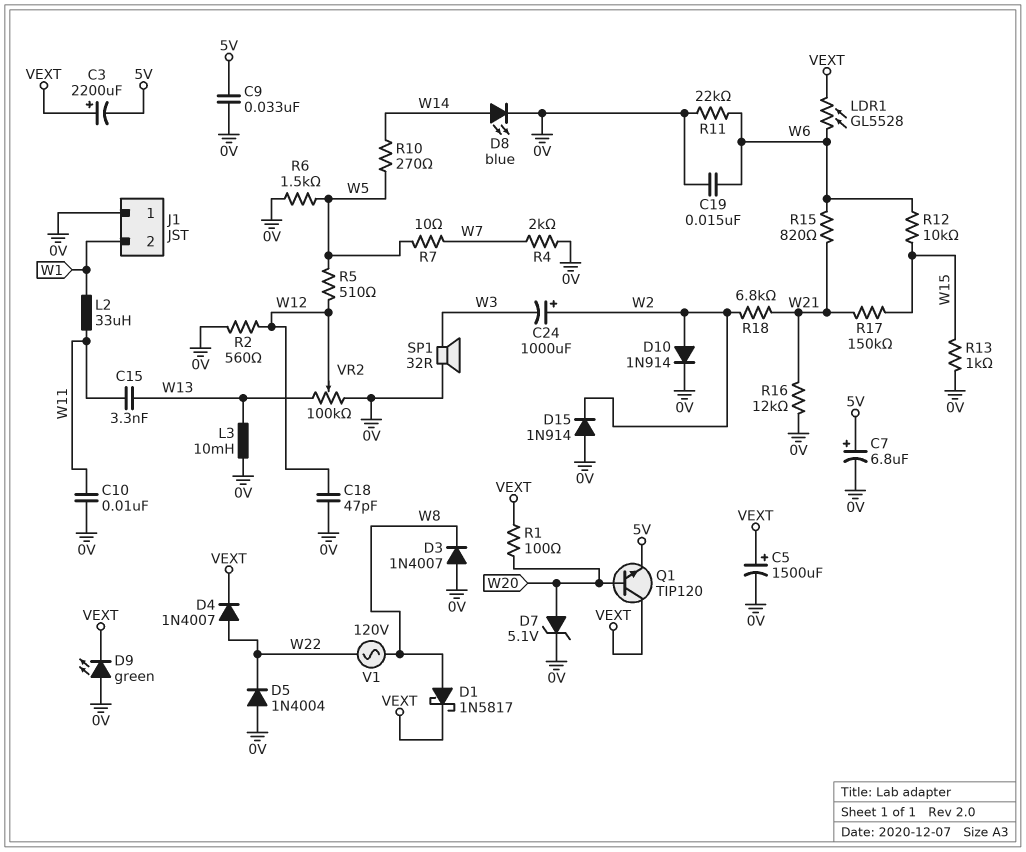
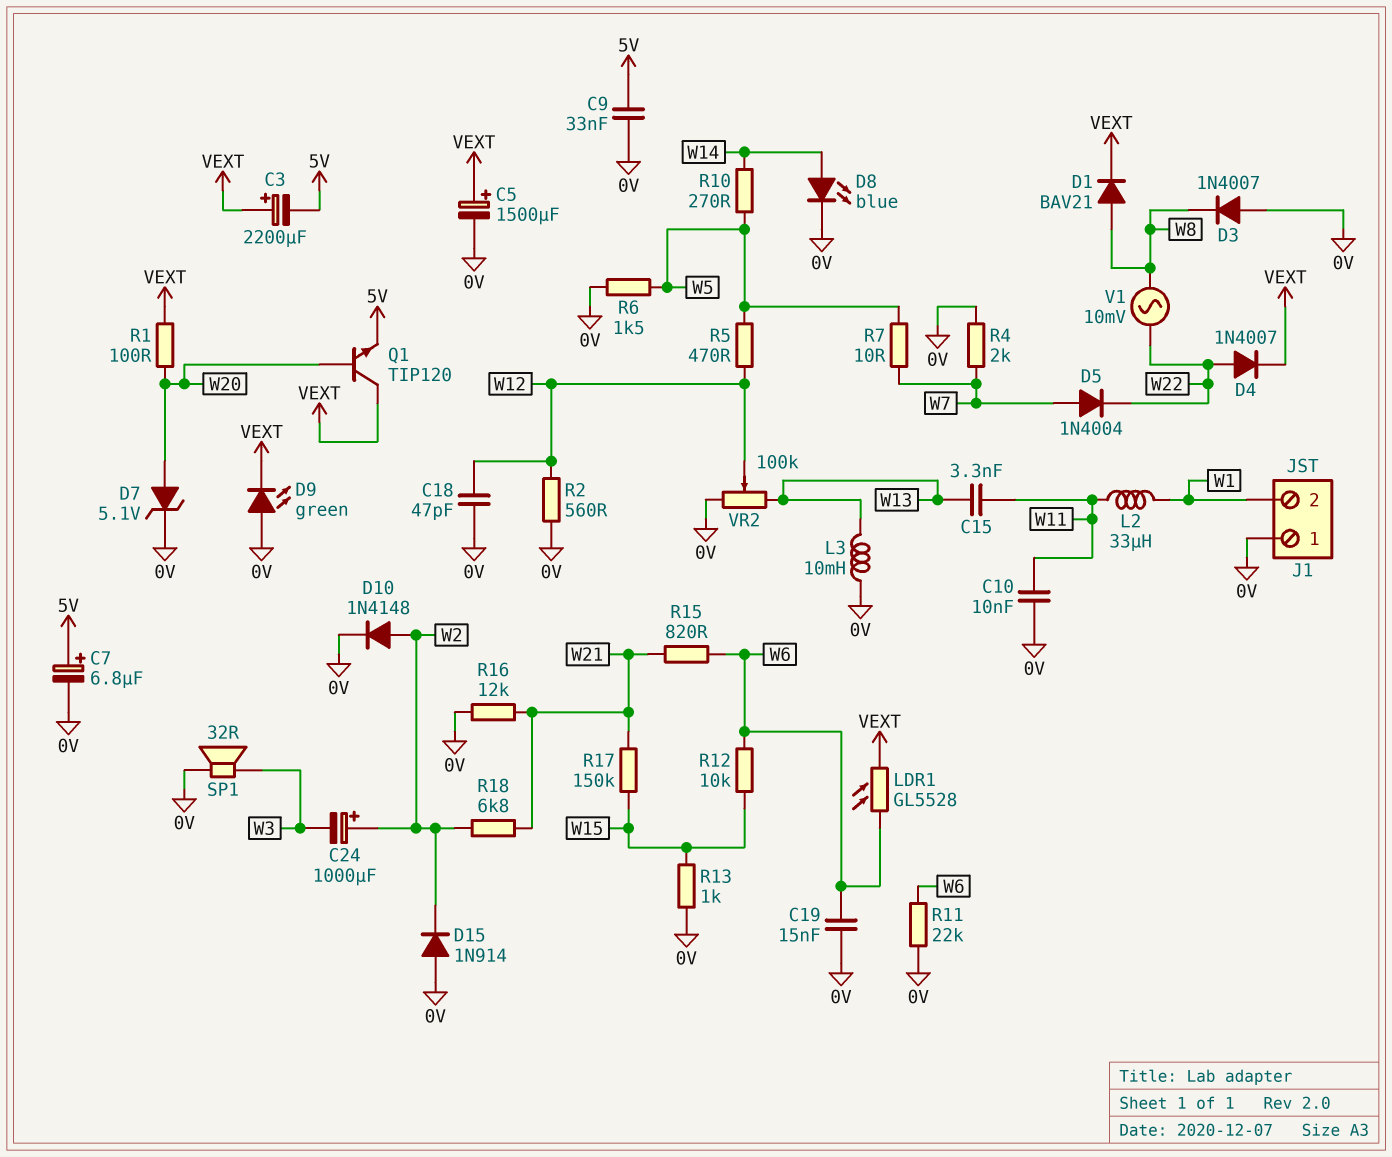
D1: schottky 1N5817 (A W8, K VEXT) -> diode BAV21 (A W8, K VEXT)
D5: diode 1N4004 (A 0V, K W22) -> diode 1N4004 (A W7, K W22)
D10: diode 1N914 (A W2, K 0V) -> diode 1N4148 (A W2, K 0V)
R5: 510 (W5, W12) -> 470 (W5, W12)
V1: AC 120V (W8, W22) -> AC 10mV (W8, W22)

